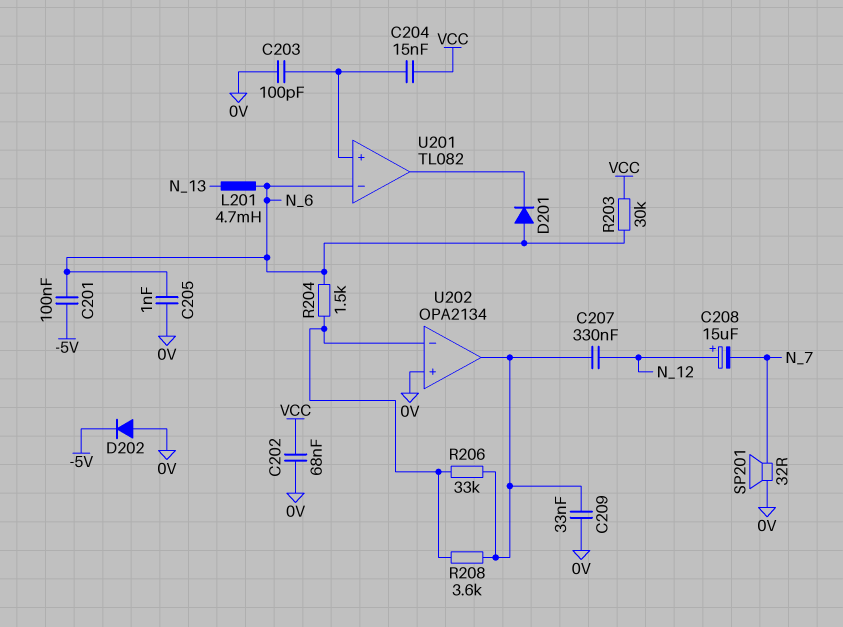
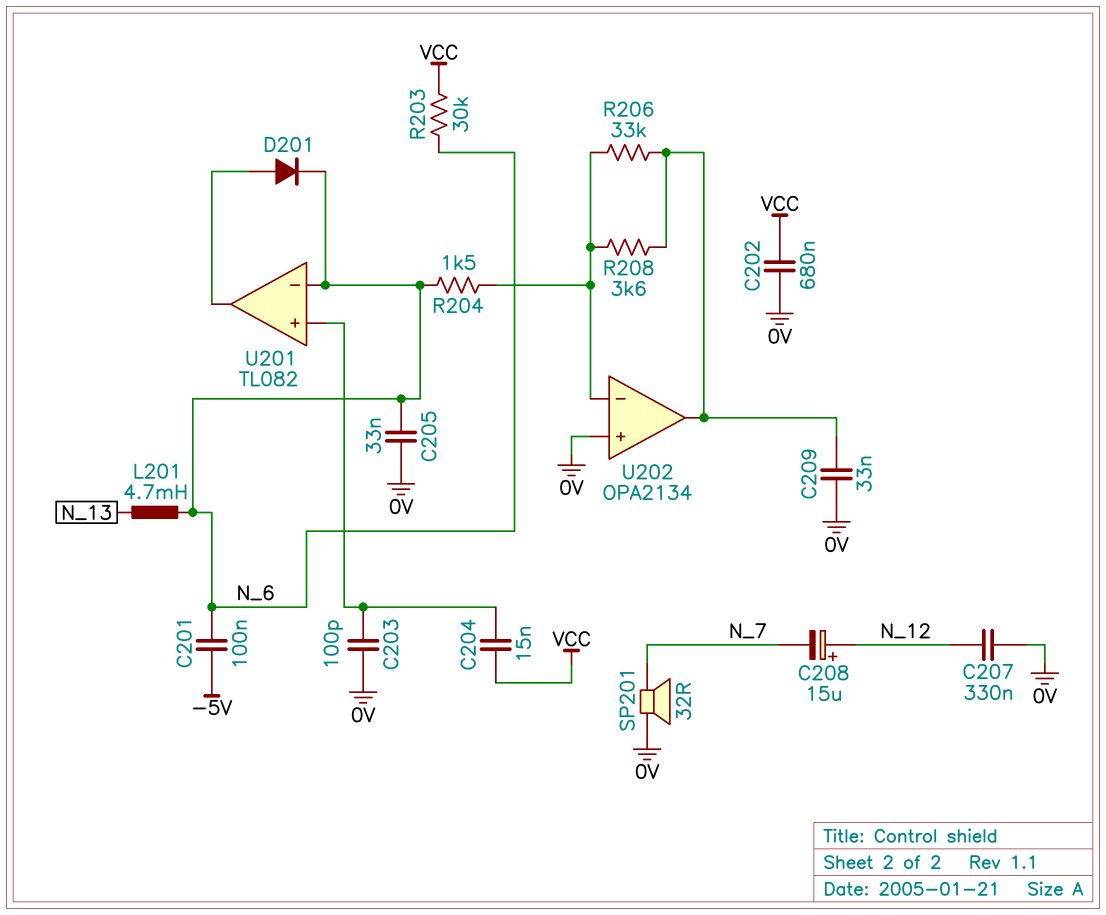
C202: 68nF (0V, VCC) -> 680nF (0V, VCC)
C205: 1nF (0V, N_6) -> 33nF (0V, N_6)
C207: 330nF (N_12, U202/out) -> 330nF (0V, N_12)
D201: diode (A N_6, K U201/out) -> diode (A U201/out, K N_6)
D202: diode (A 0V, K -5V) -> none

